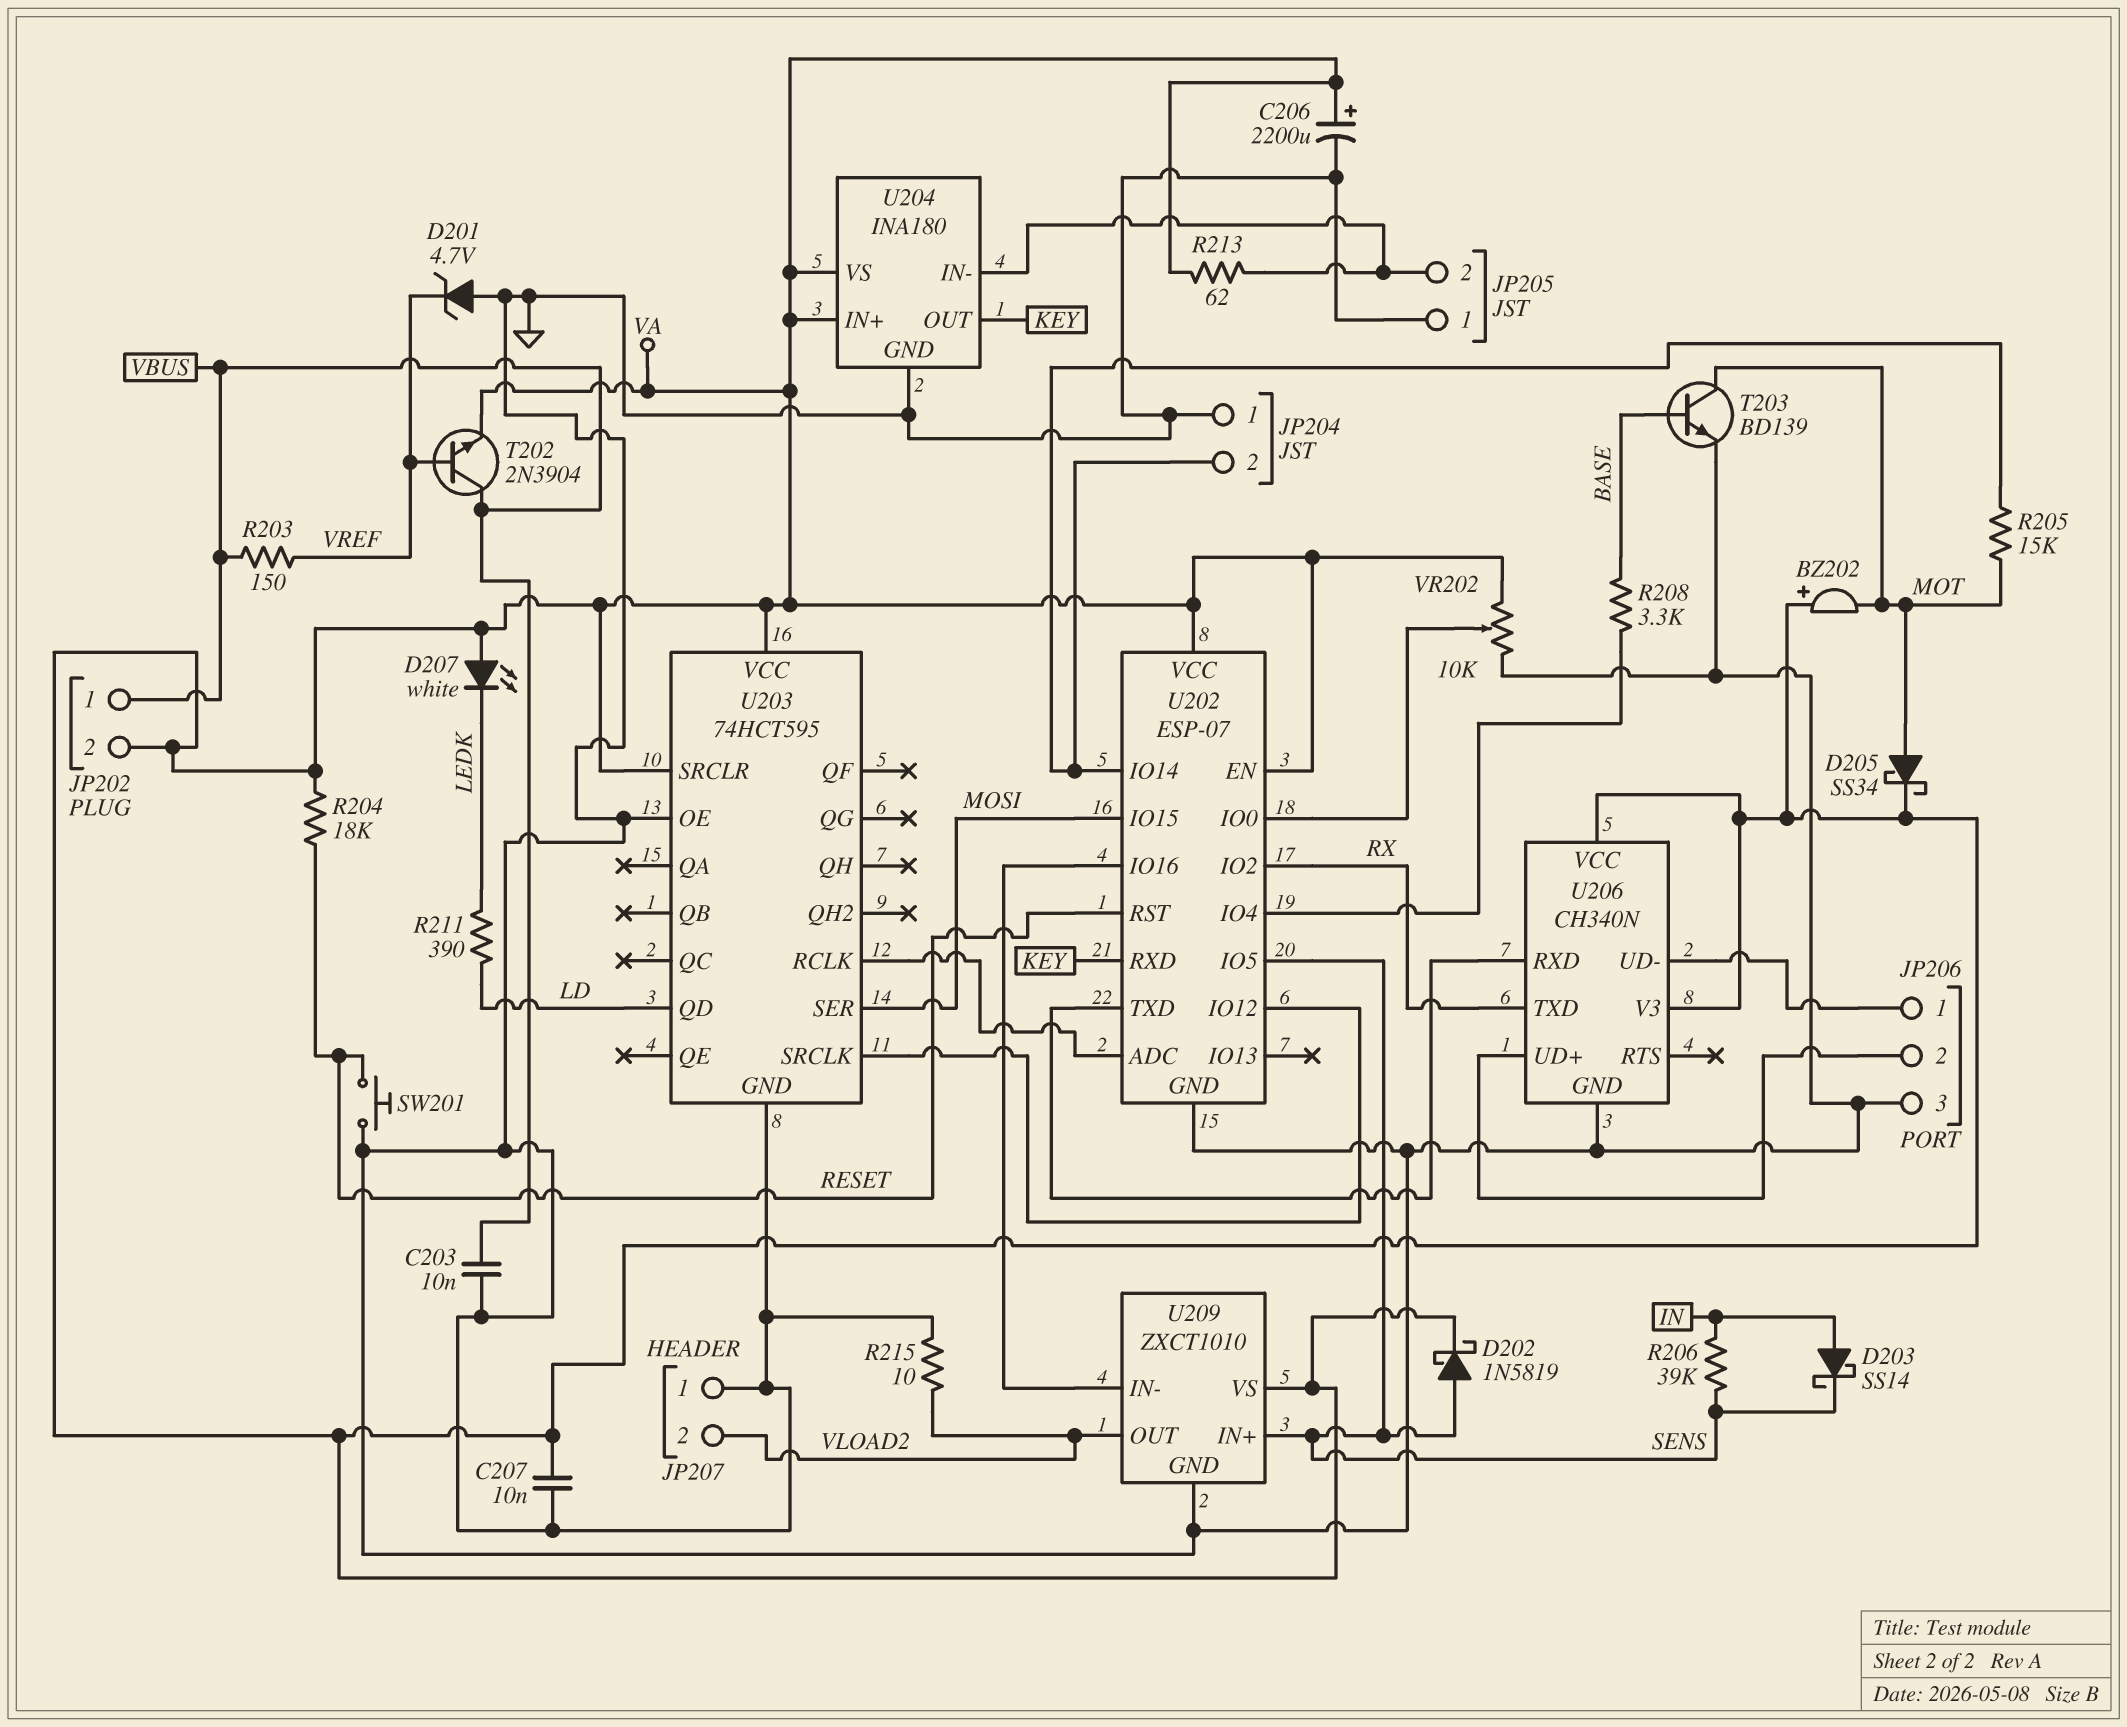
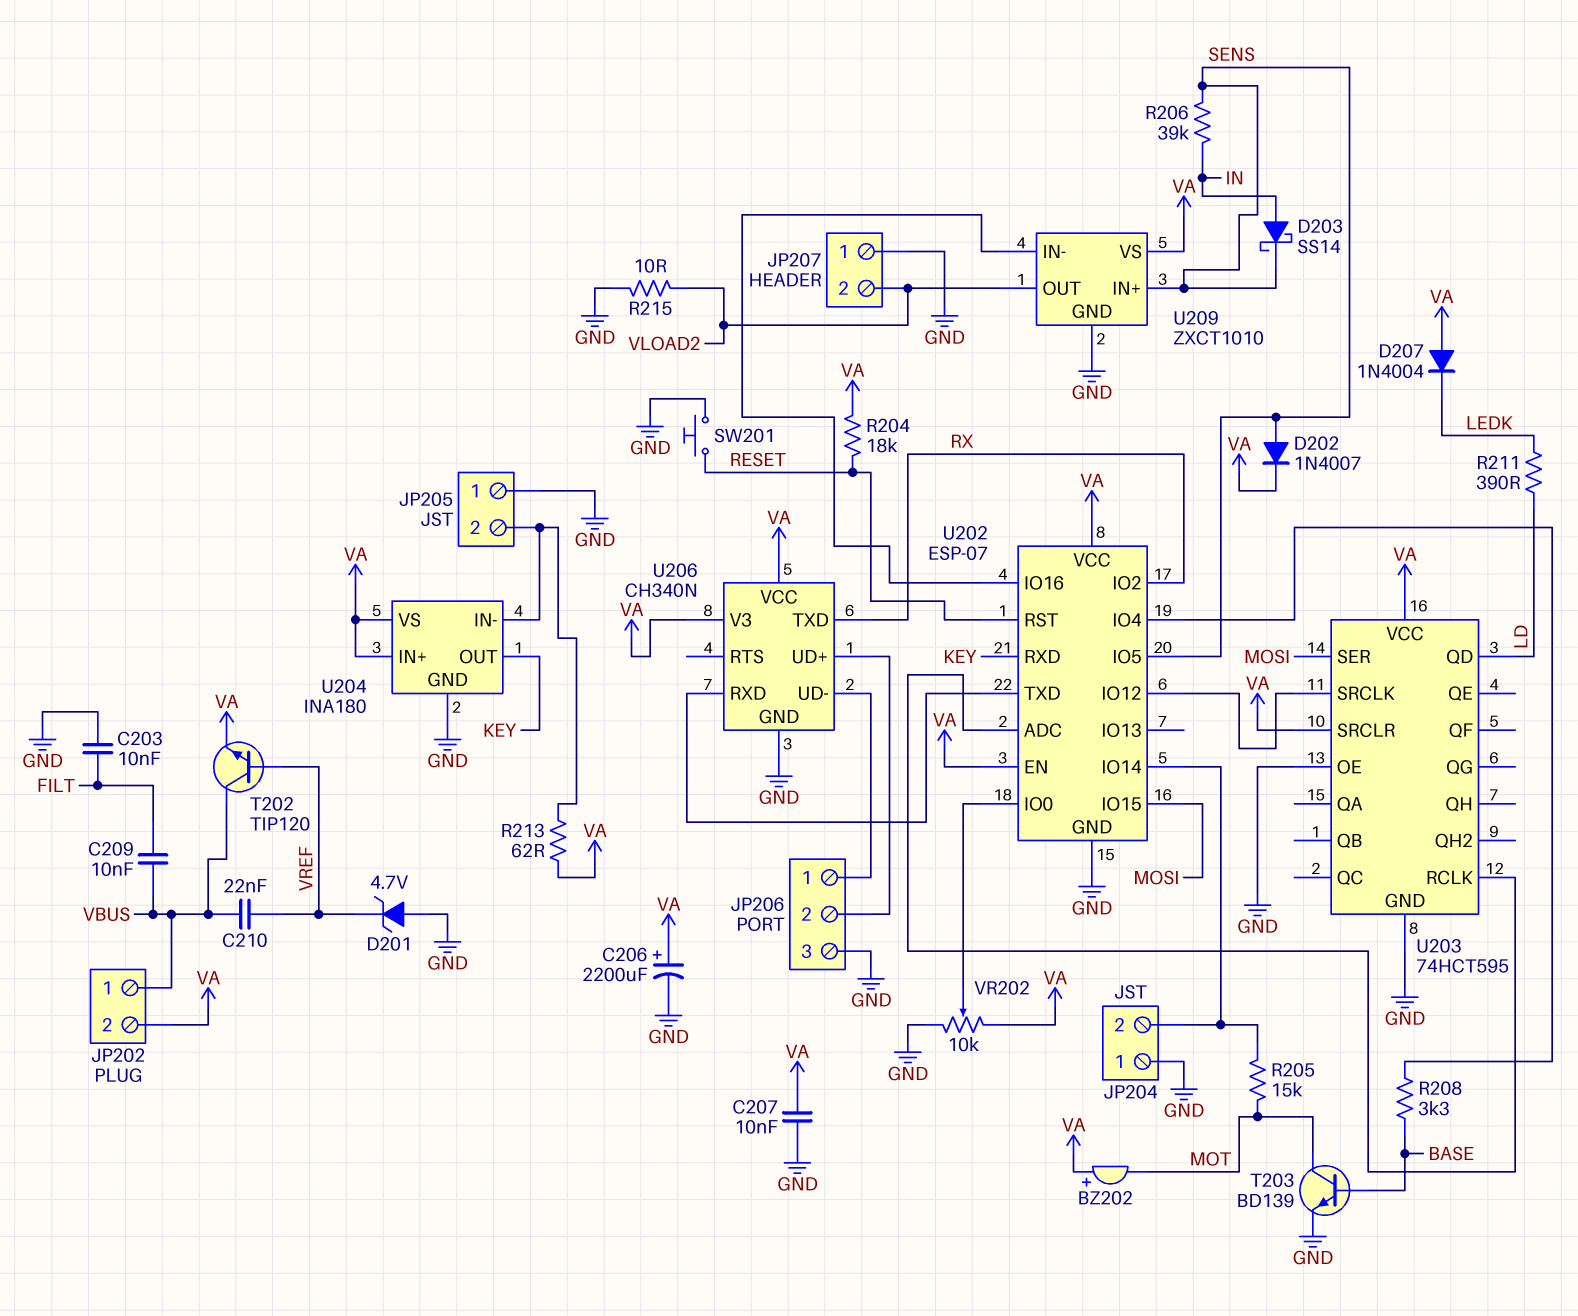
C203: 10nF (GND, VBUS) -> 10nF (FILT, GND)
C209: none -> 10nF (FILT, VBUS)
C210: none -> 22nF (VBUS, VREF)
D202: schottky 1N5819 (A SENS, K VA) -> diode 1N4007 (A SENS, K VA)
D205: schottky SS34 (A MOT, K VA) -> none
D207: LED white (A VA, K LEDK) -> diode 1N4004 (A VA, K LEDK)
R203: 150 (VBUS, VREF) -> none
T202: NPN 2N3904 (B VREF, C VBUS, E VA) -> NPN TIP120 (B VREF, C VBUS, E VA)

